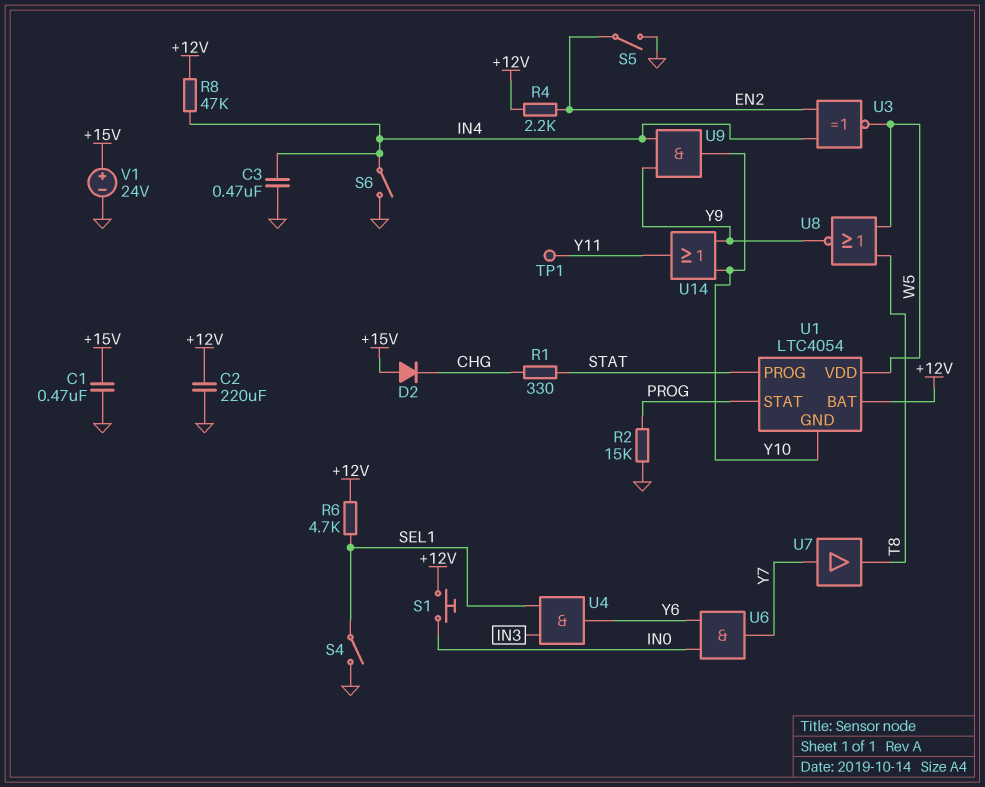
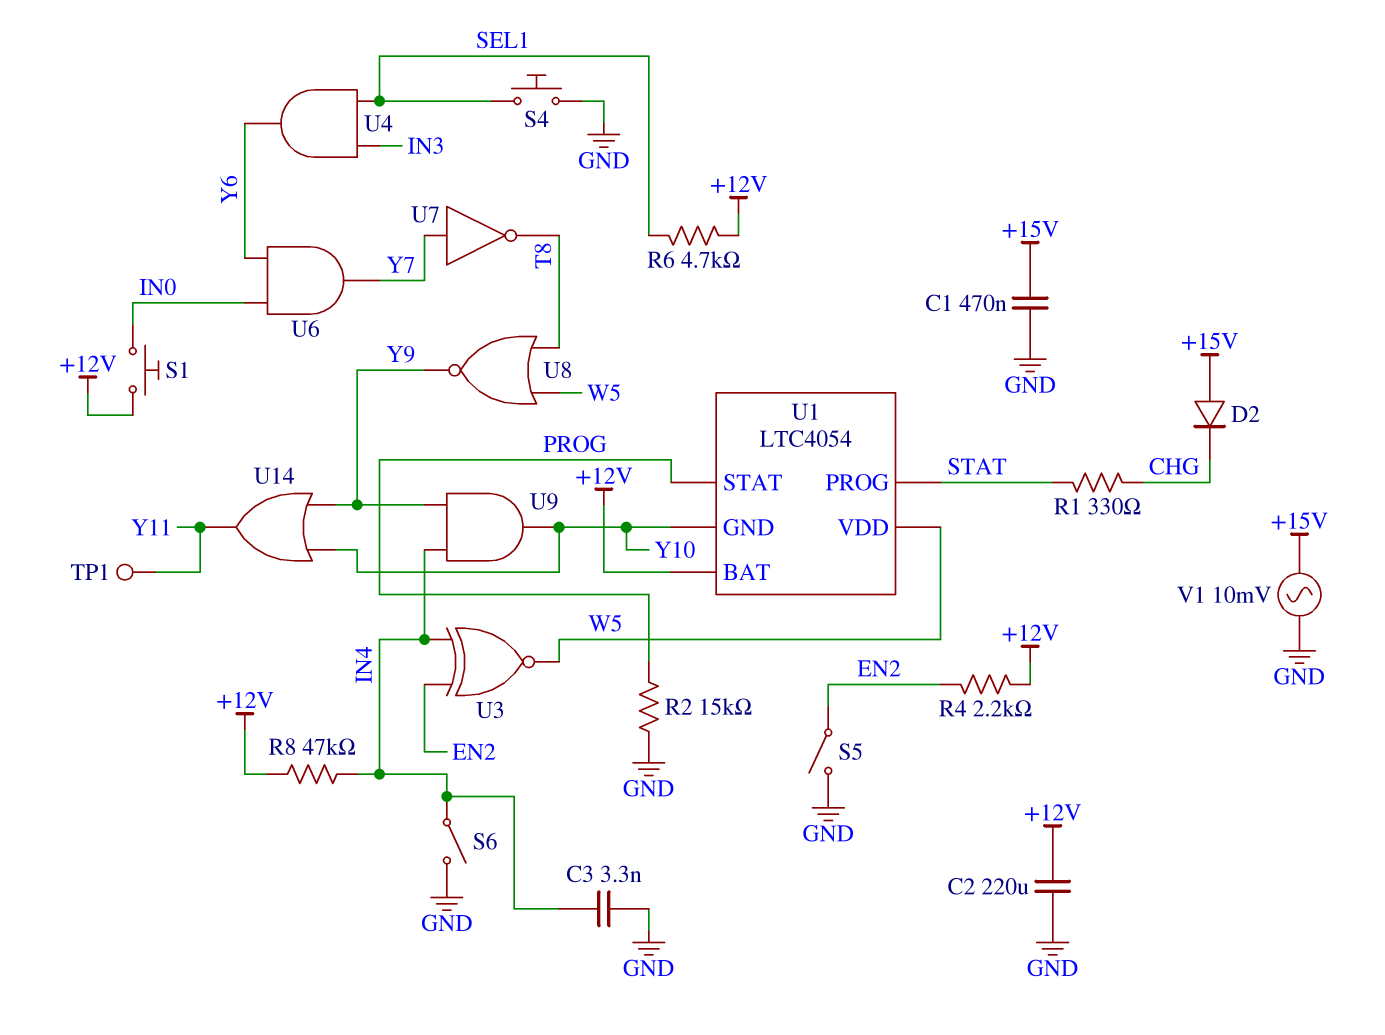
C3: 470nF (GND, IN4) -> 3.3nF (GND, IN4)
S4: switch (GND, SEL1) -> button (GND, SEL1)
U7: buffer (in Y7, out T8) -> NOT (in Y7, out T8)
V1: 24V (plus +15V, minus GND) -> AC 10mV (+15V, GND)

